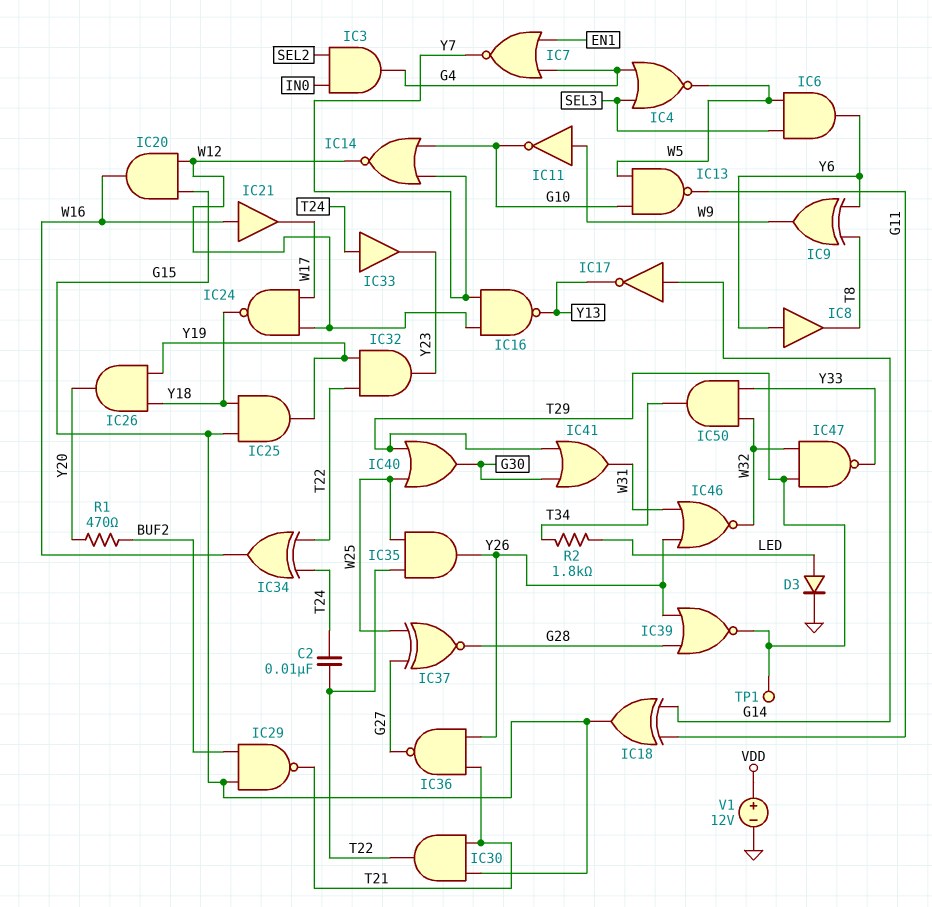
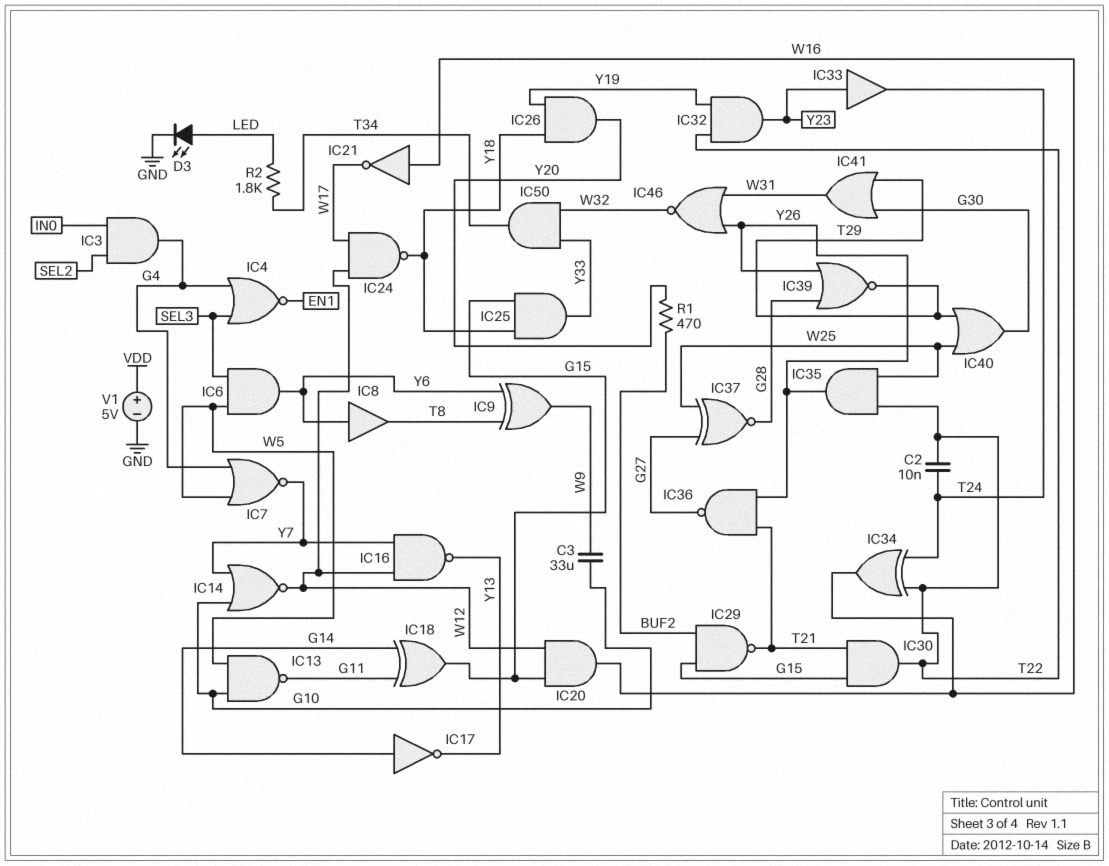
C3: none -> 33uF (G10, W9)
D3: diode (A LED, K GND) -> LED (A LED, K GND)
IC4: NOR (in G4, in SEL3, out W5) -> NOR (in G4, in SEL3, out EN1)
IC7: NOR (in EN1, in G4, out Y7) -> NOR (in G4, in W5, out Y7)
IC11: NOT (in W9, out G10) -> none
IC21: buffer (in W16, out W17) -> NOT (in W16, out W17)
IC25: AND (in G15, in Y18, out Y19) -> AND (in G15, in Y18, out Y33)
IC33: buffer (in T24, out Y23) -> buffer (in Y23, out T24)
IC47: NAND (in T29, in W32, out Y33) -> none
TP1: test point (T29) -> none
V1: 12V (plus VDD, minus GND) -> 5V (plus VDD, minus GND)

